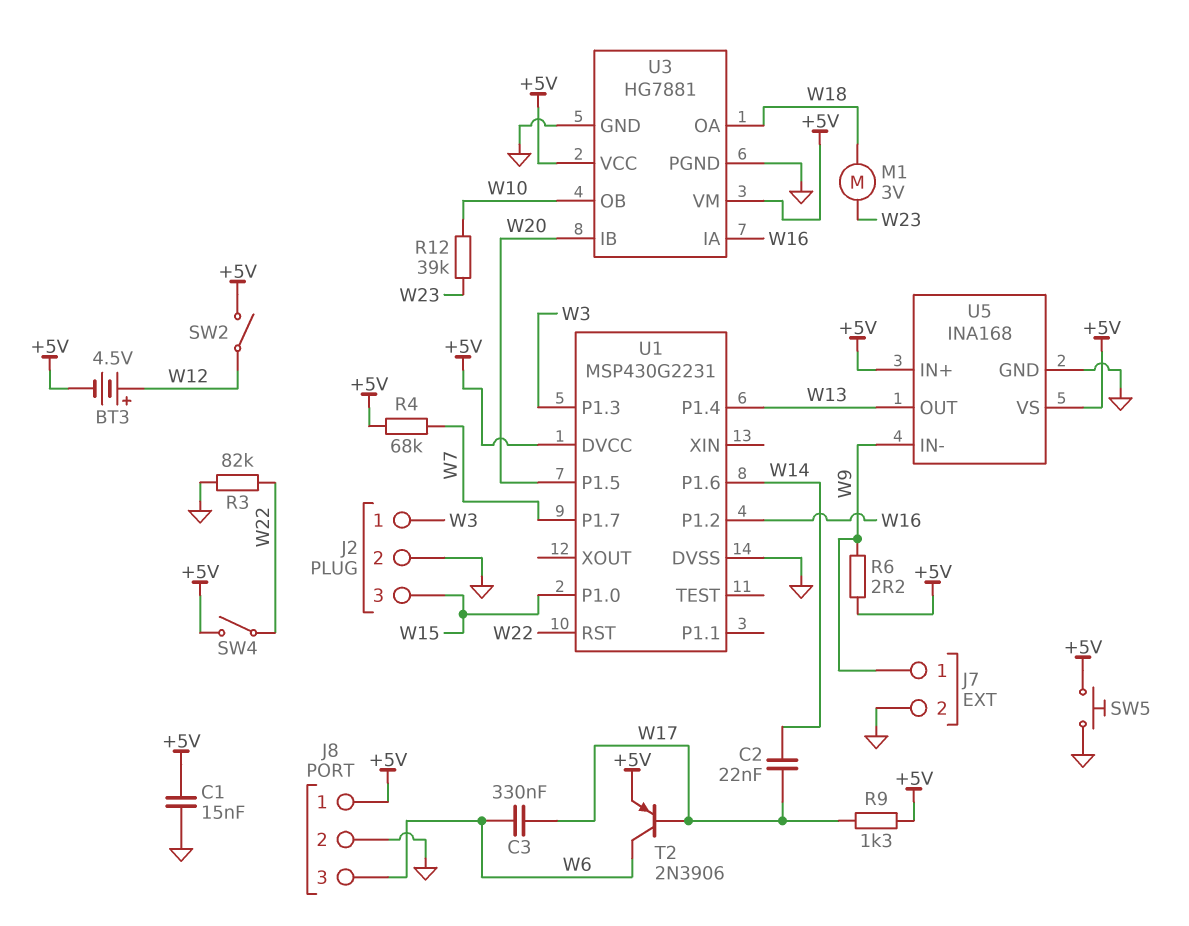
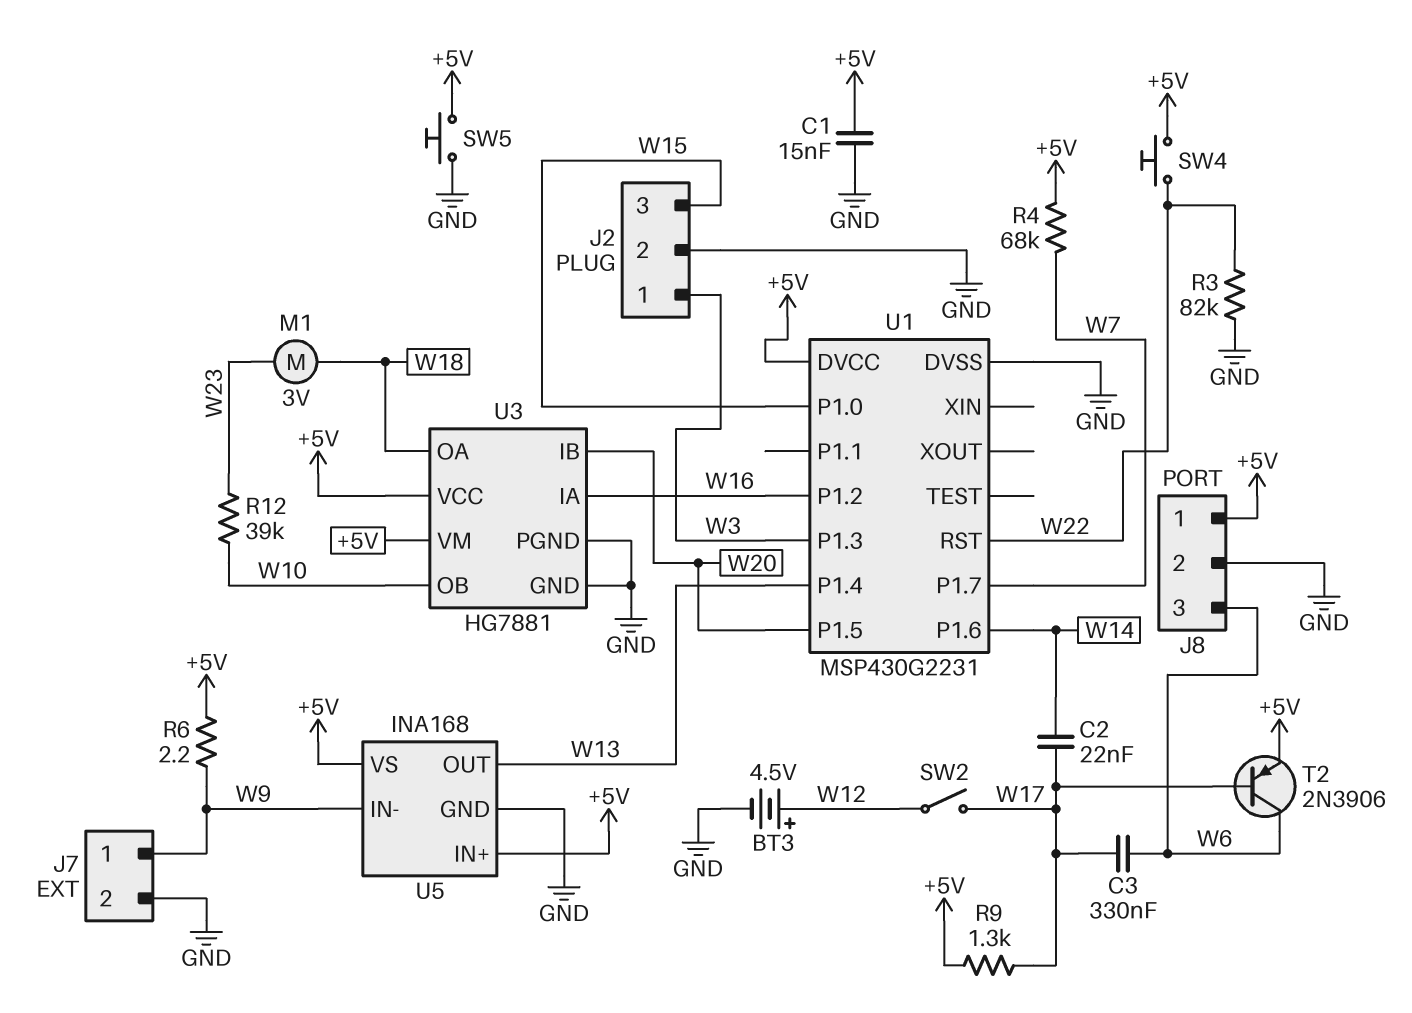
BT3: 4.5V (plus W12, minus +5V) -> 4.5V (plus W12, minus GND)
SW2: switch (+5V, W12) -> switch (W12, W17)
SW4: switch (+5V, W22) -> button (+5V, W22)

